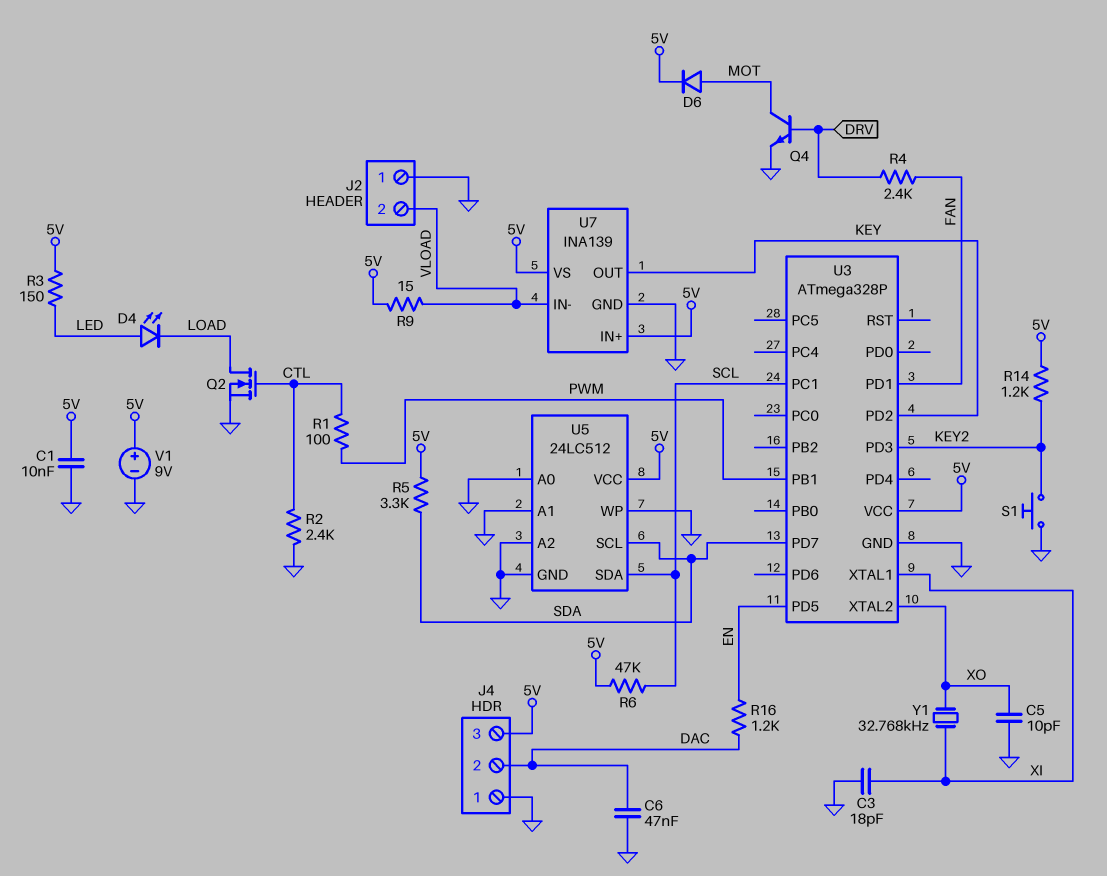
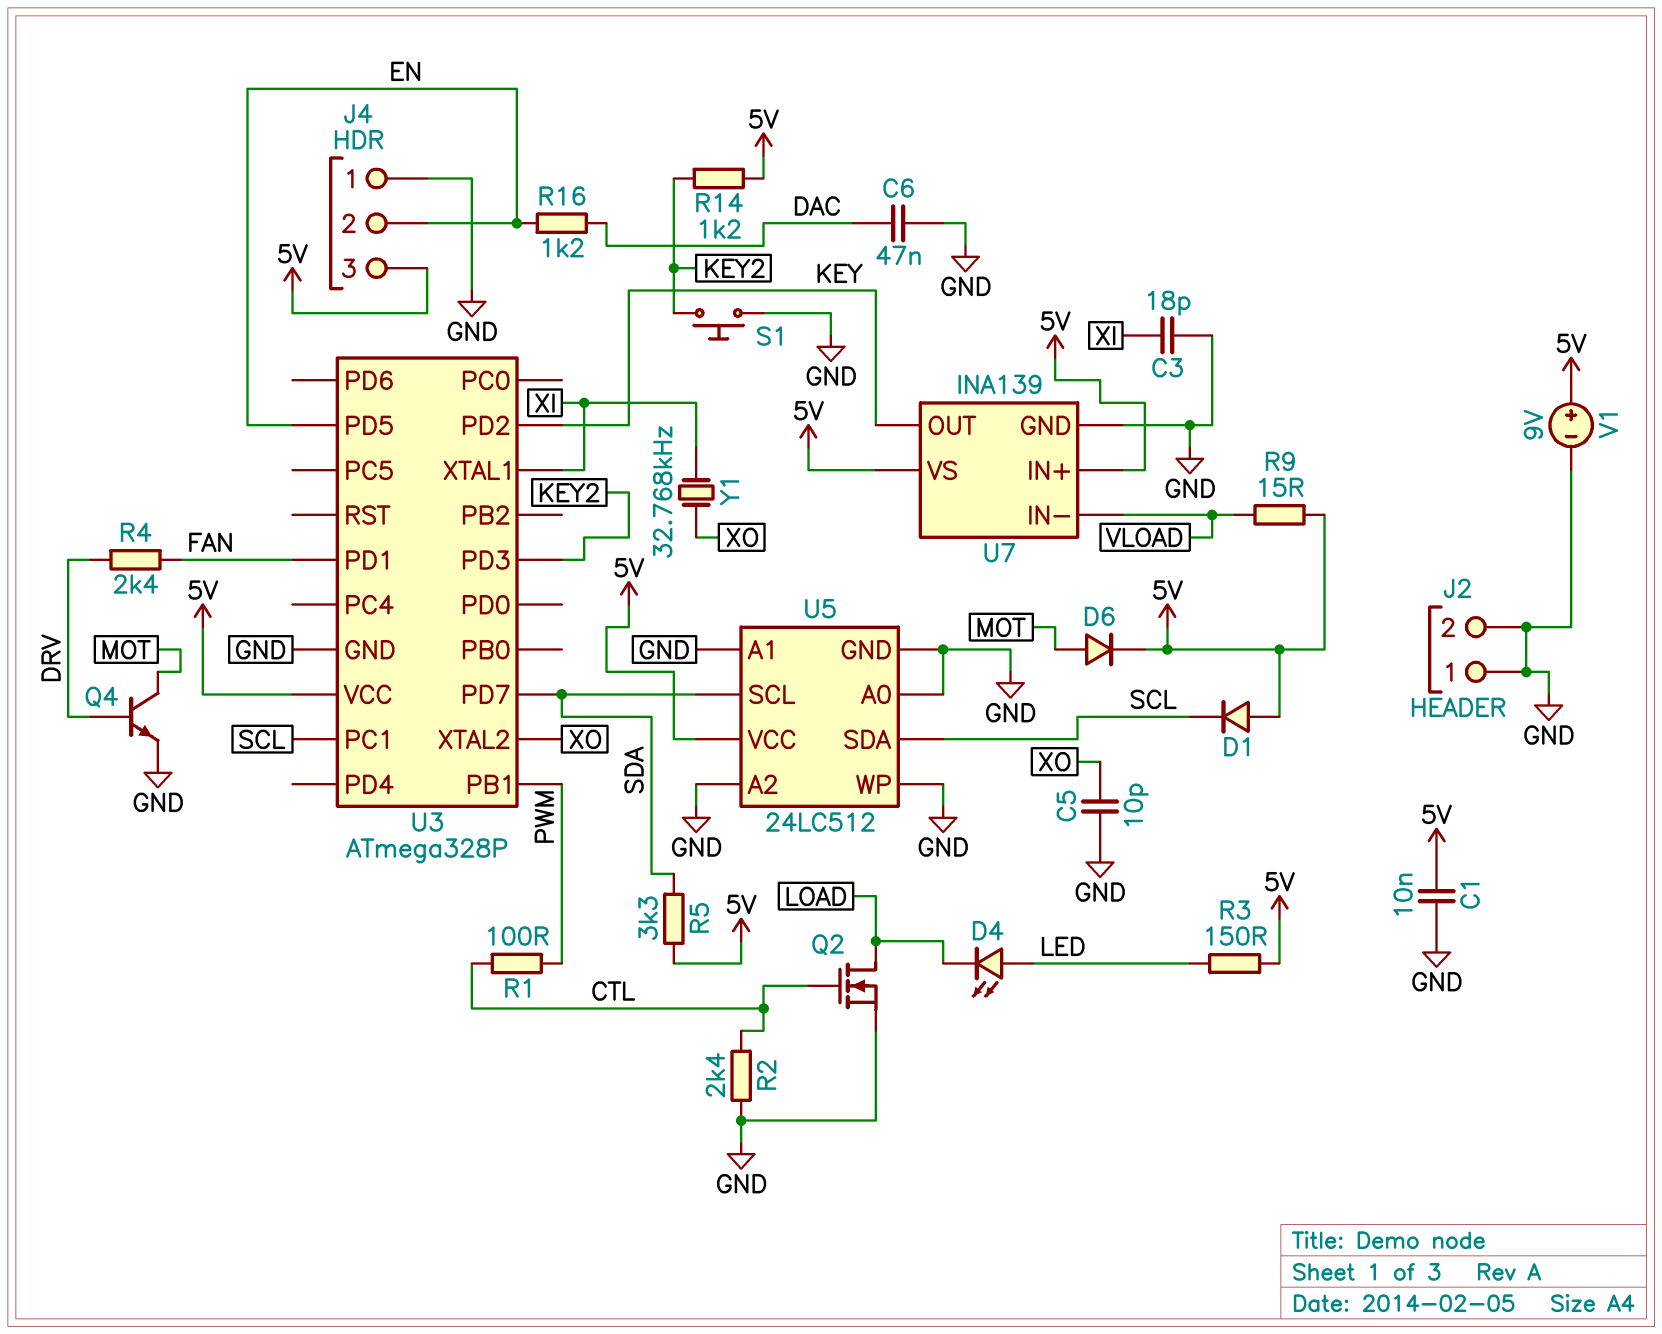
D1: none -> diode (A 5V, K SCL)
J2 pin 2: VLOAD -> GND
J4 pin 2: DAC -> EN
R6: 47k (5V, SCL) -> none

